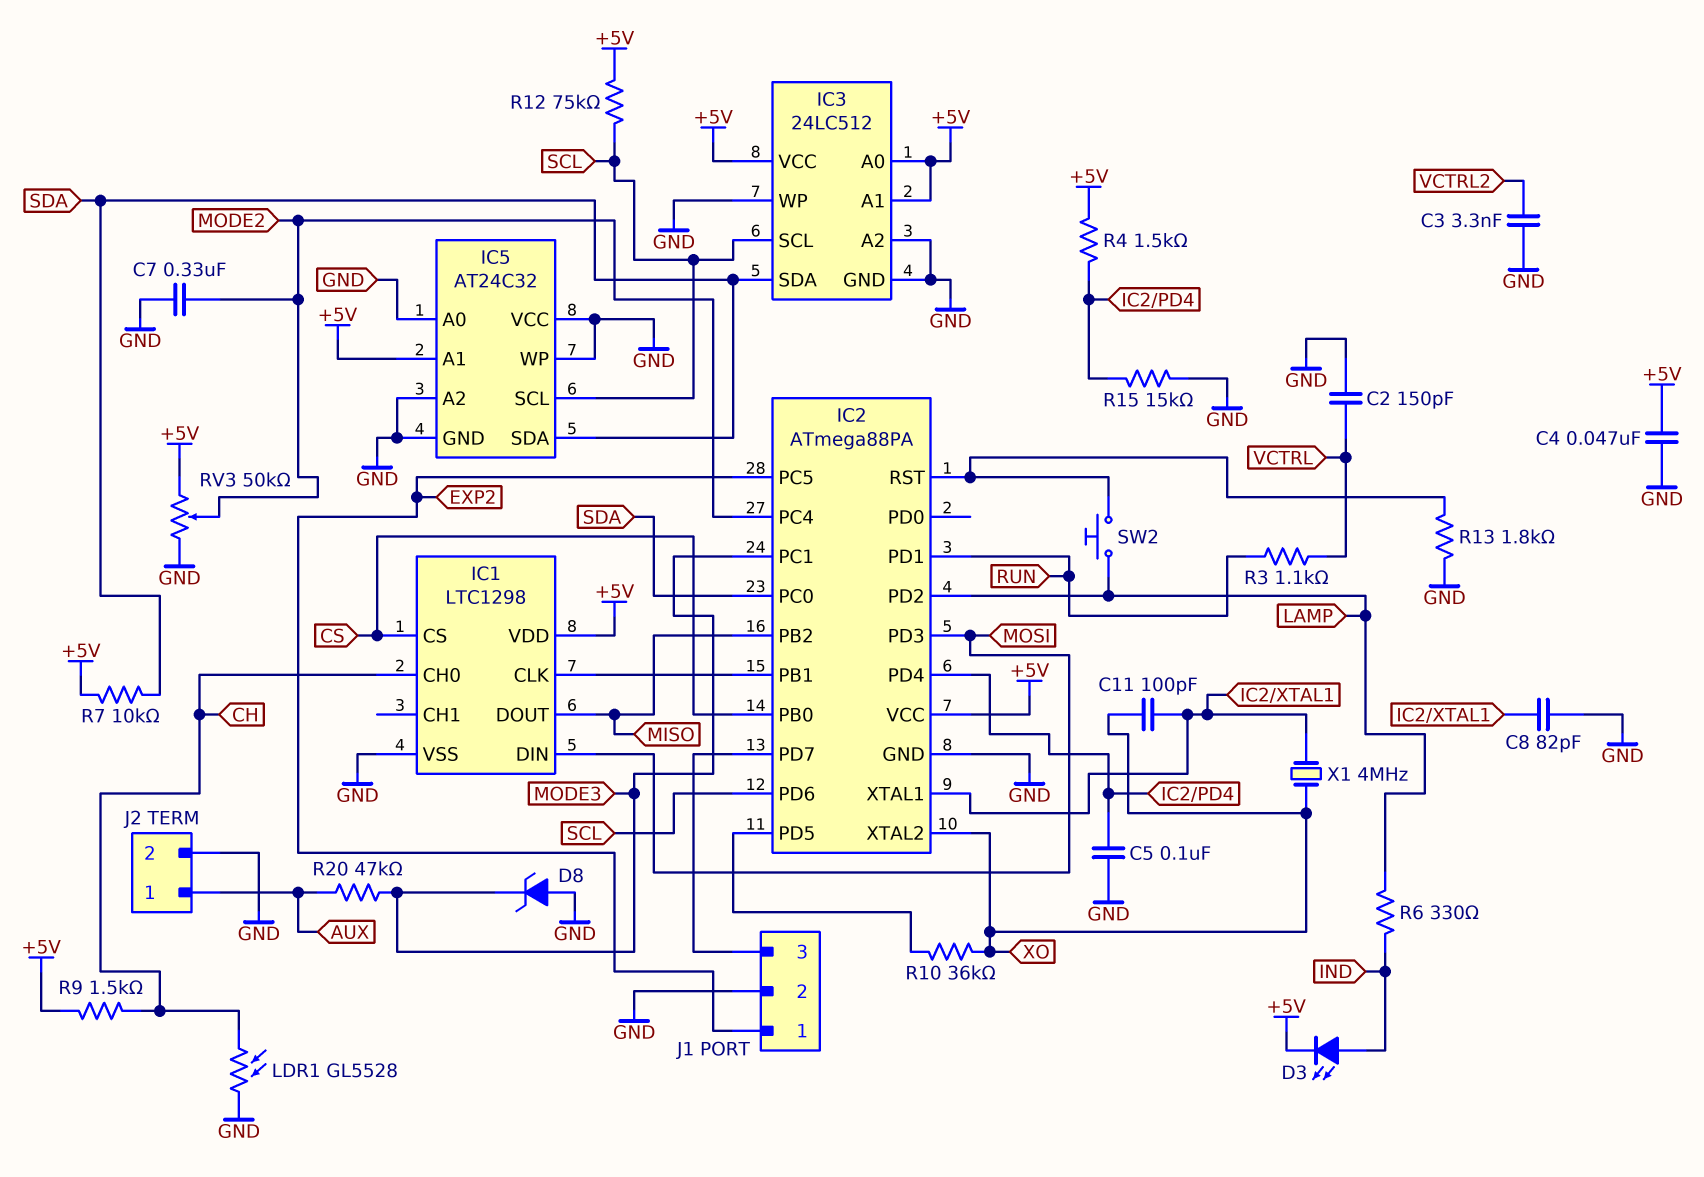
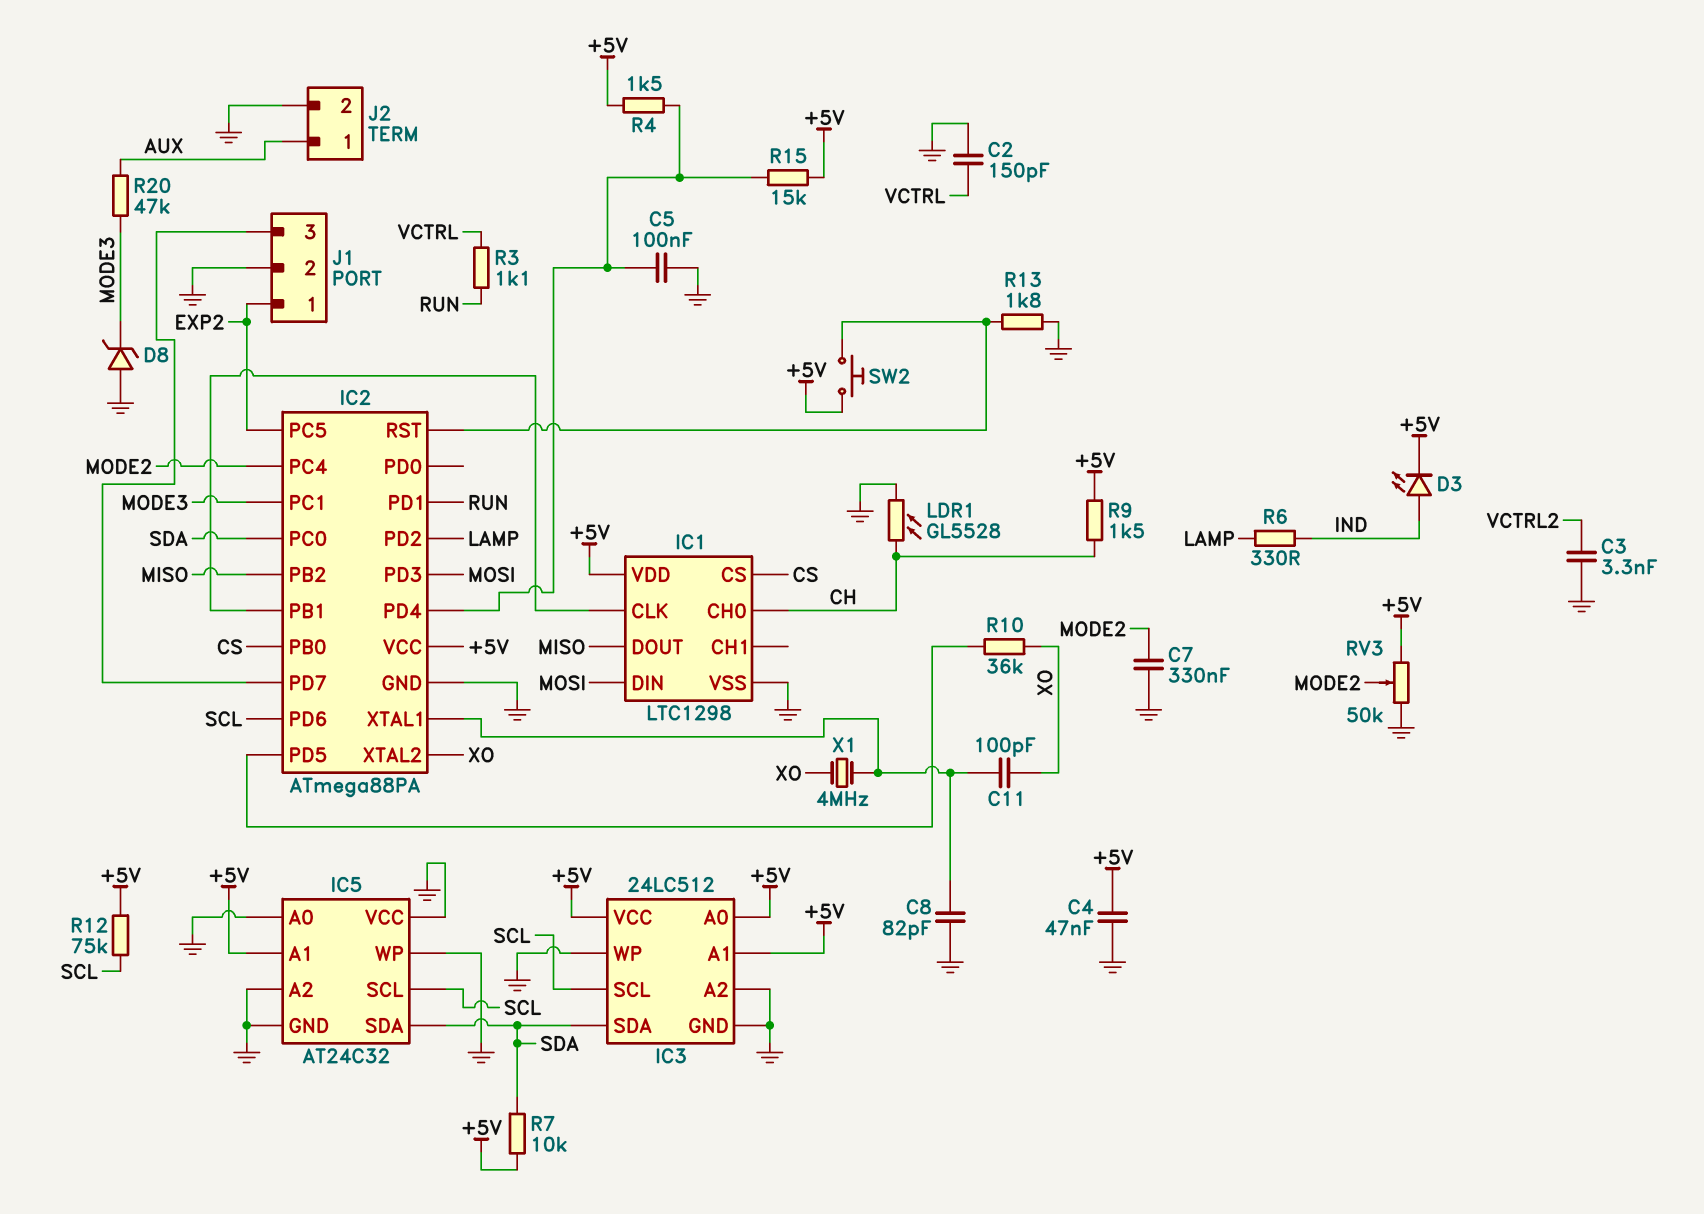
R15: 15k (GND, IC2/PD4) -> 15k (+5V, IC2/PD4)
SW2: button (IC2/RST, LAMP) -> button (+5V, IC2/RST)

